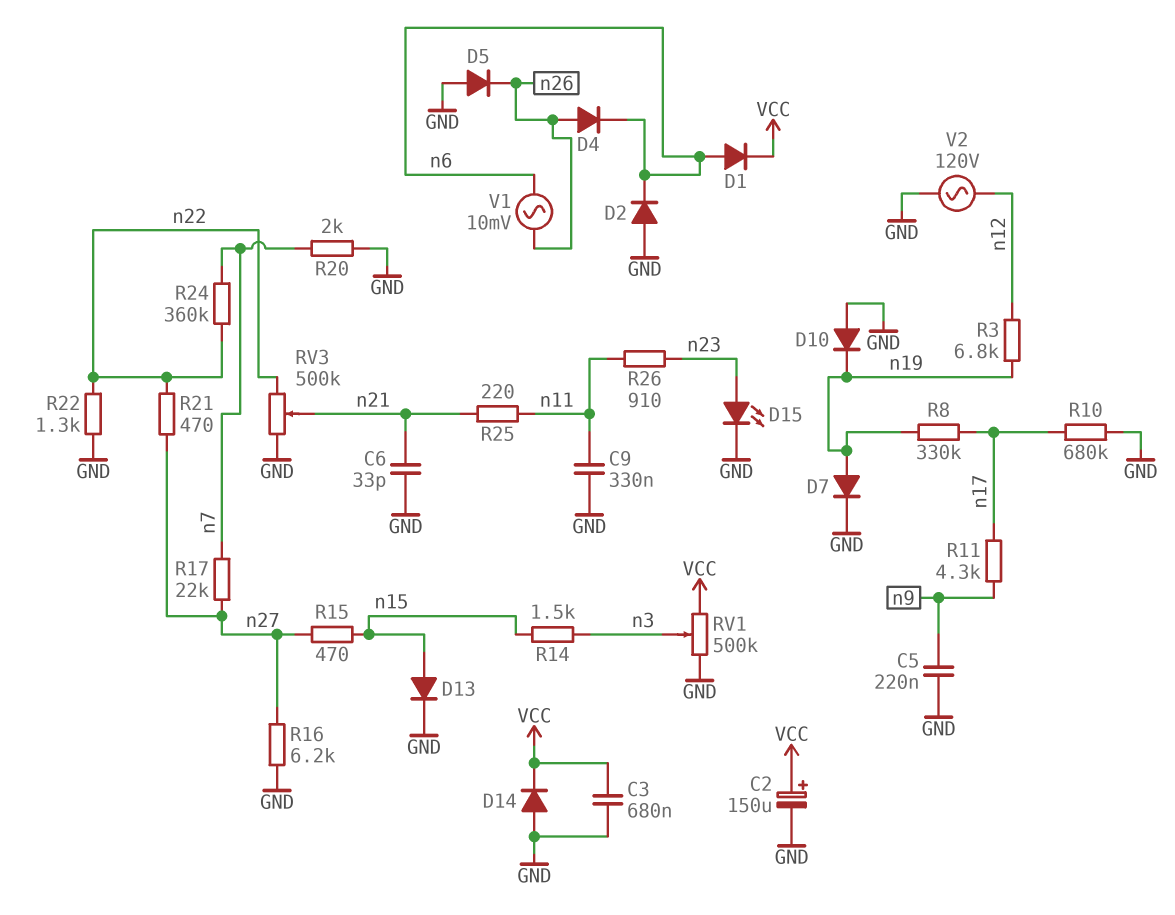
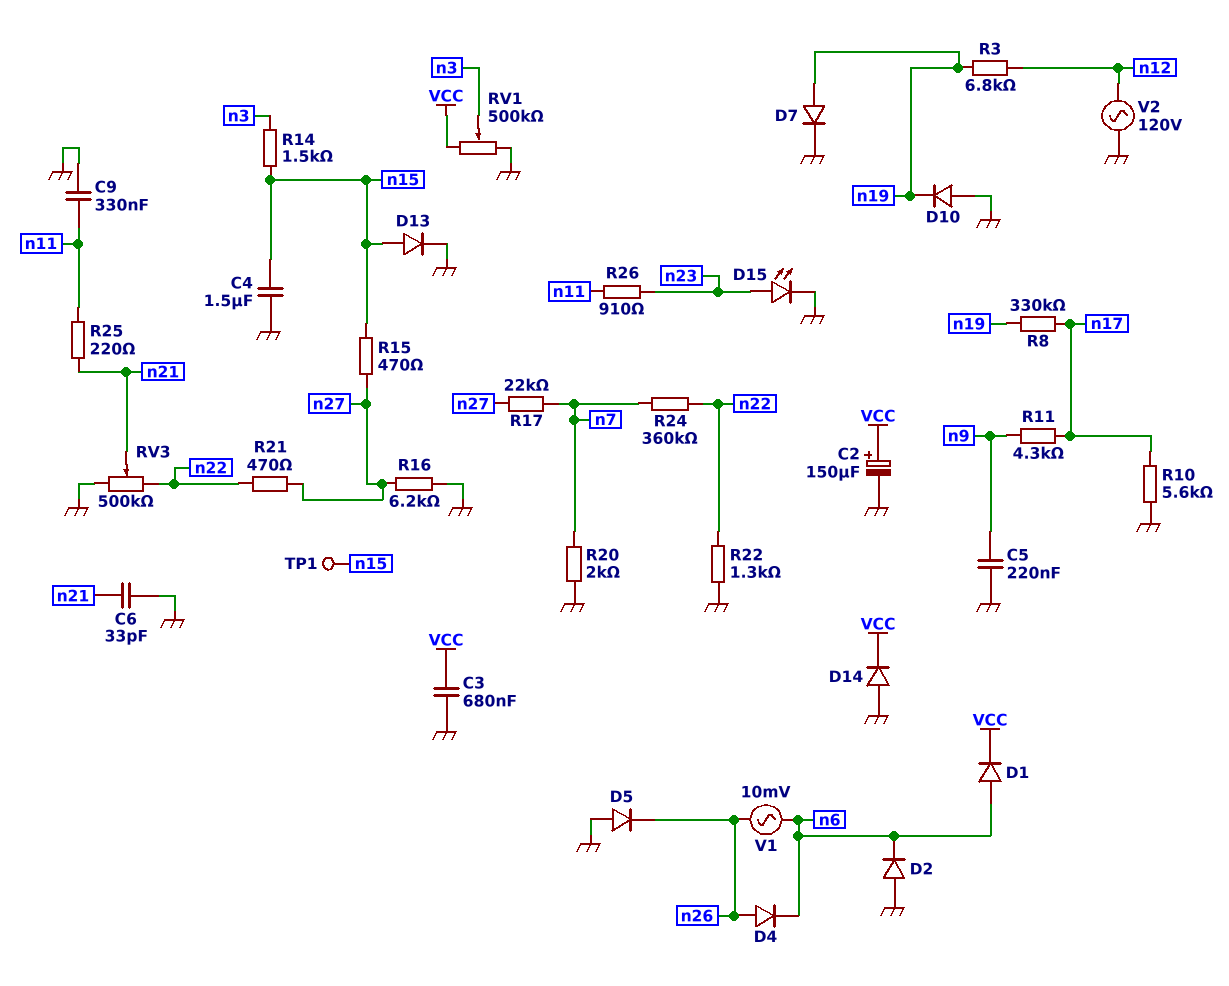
C4: none -> 1.5uF (GND, n15)
R10: 680k (GND, n17) -> 5.6k (GND, n17)
TP1: none -> test point (n15)

